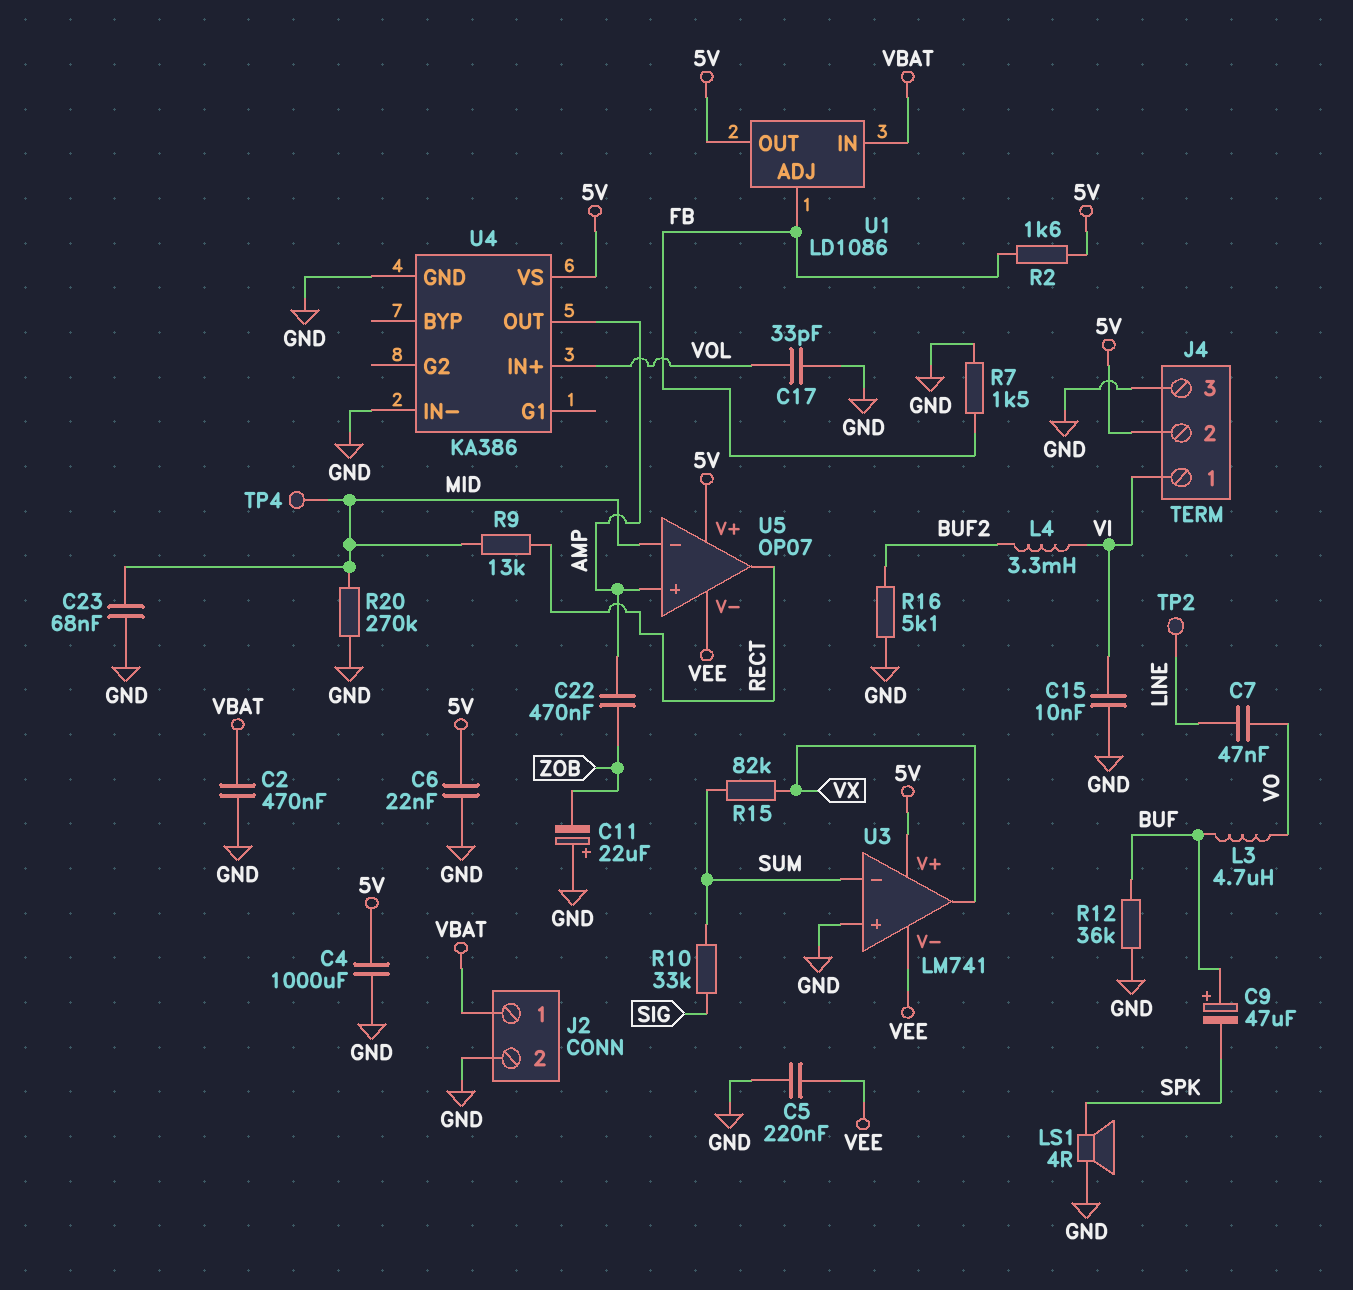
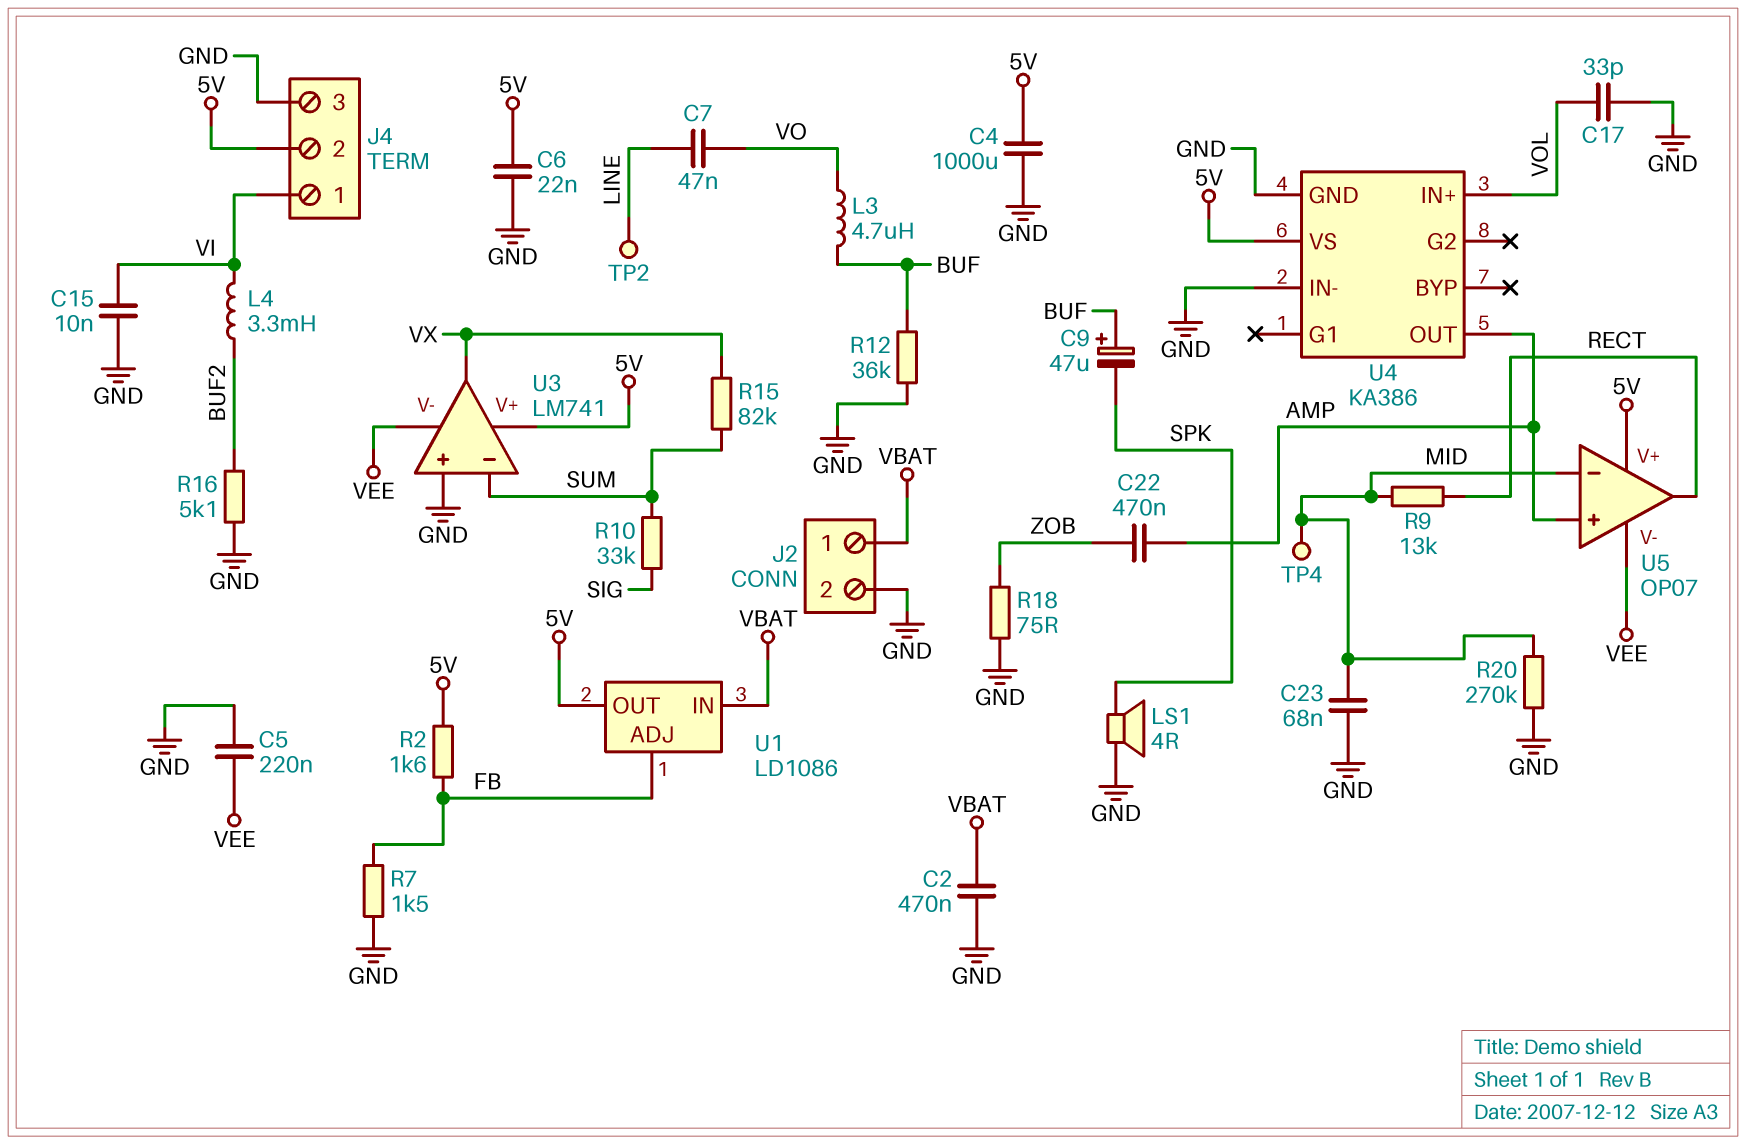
C11: 22uF (plus GND, minus ZOB) -> none
R18: none -> 75 (GND, ZOB)

